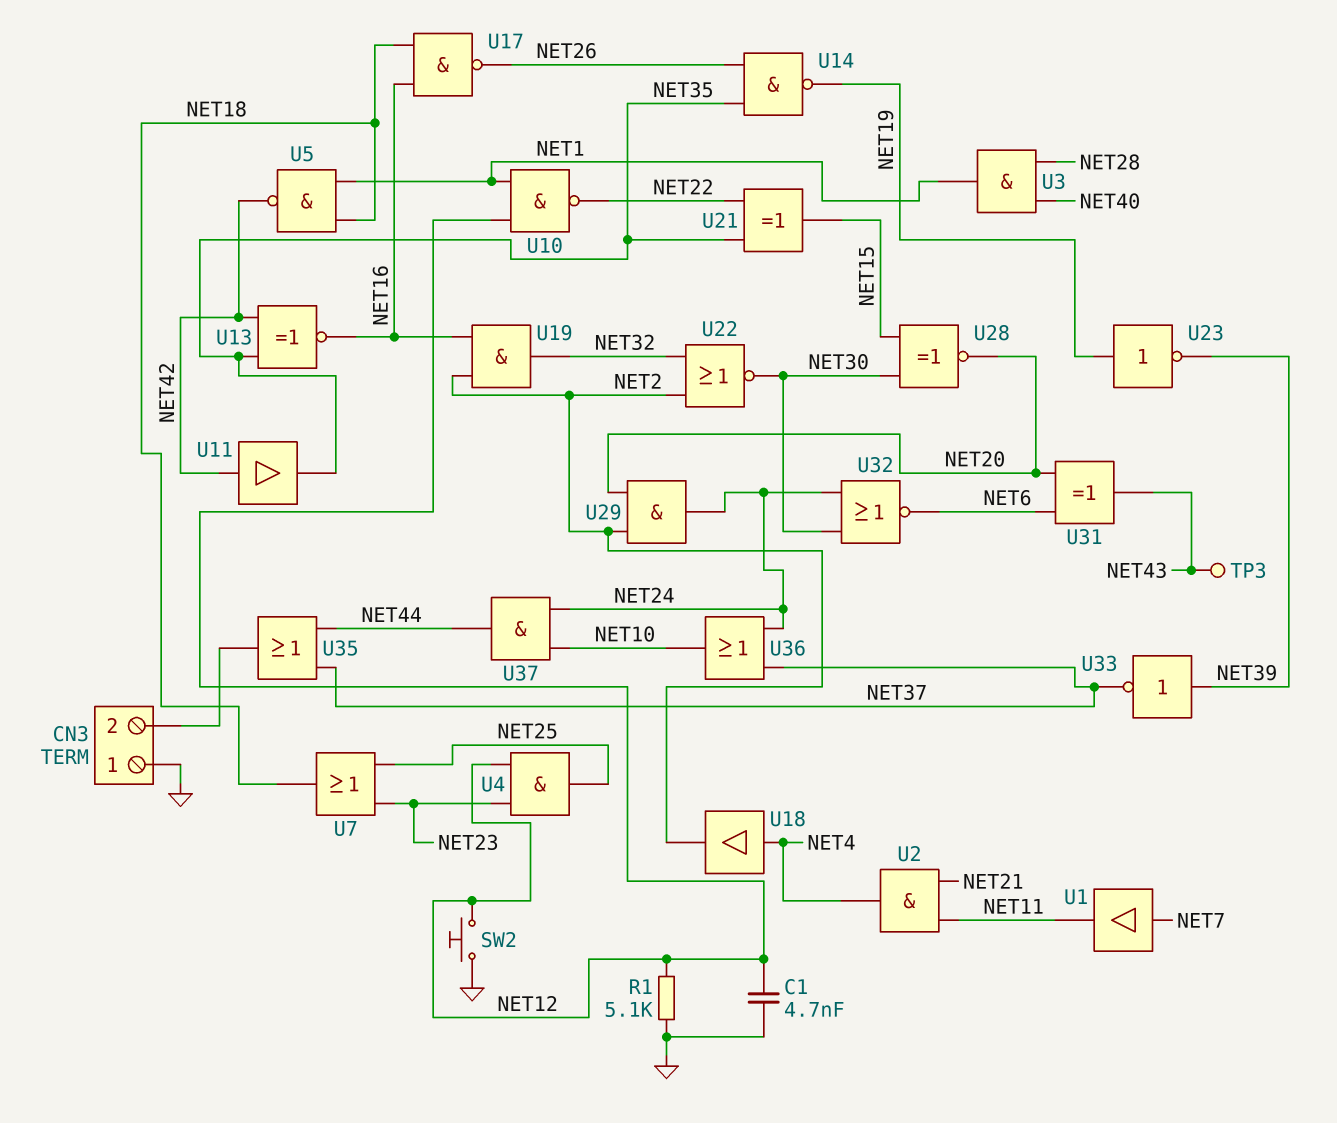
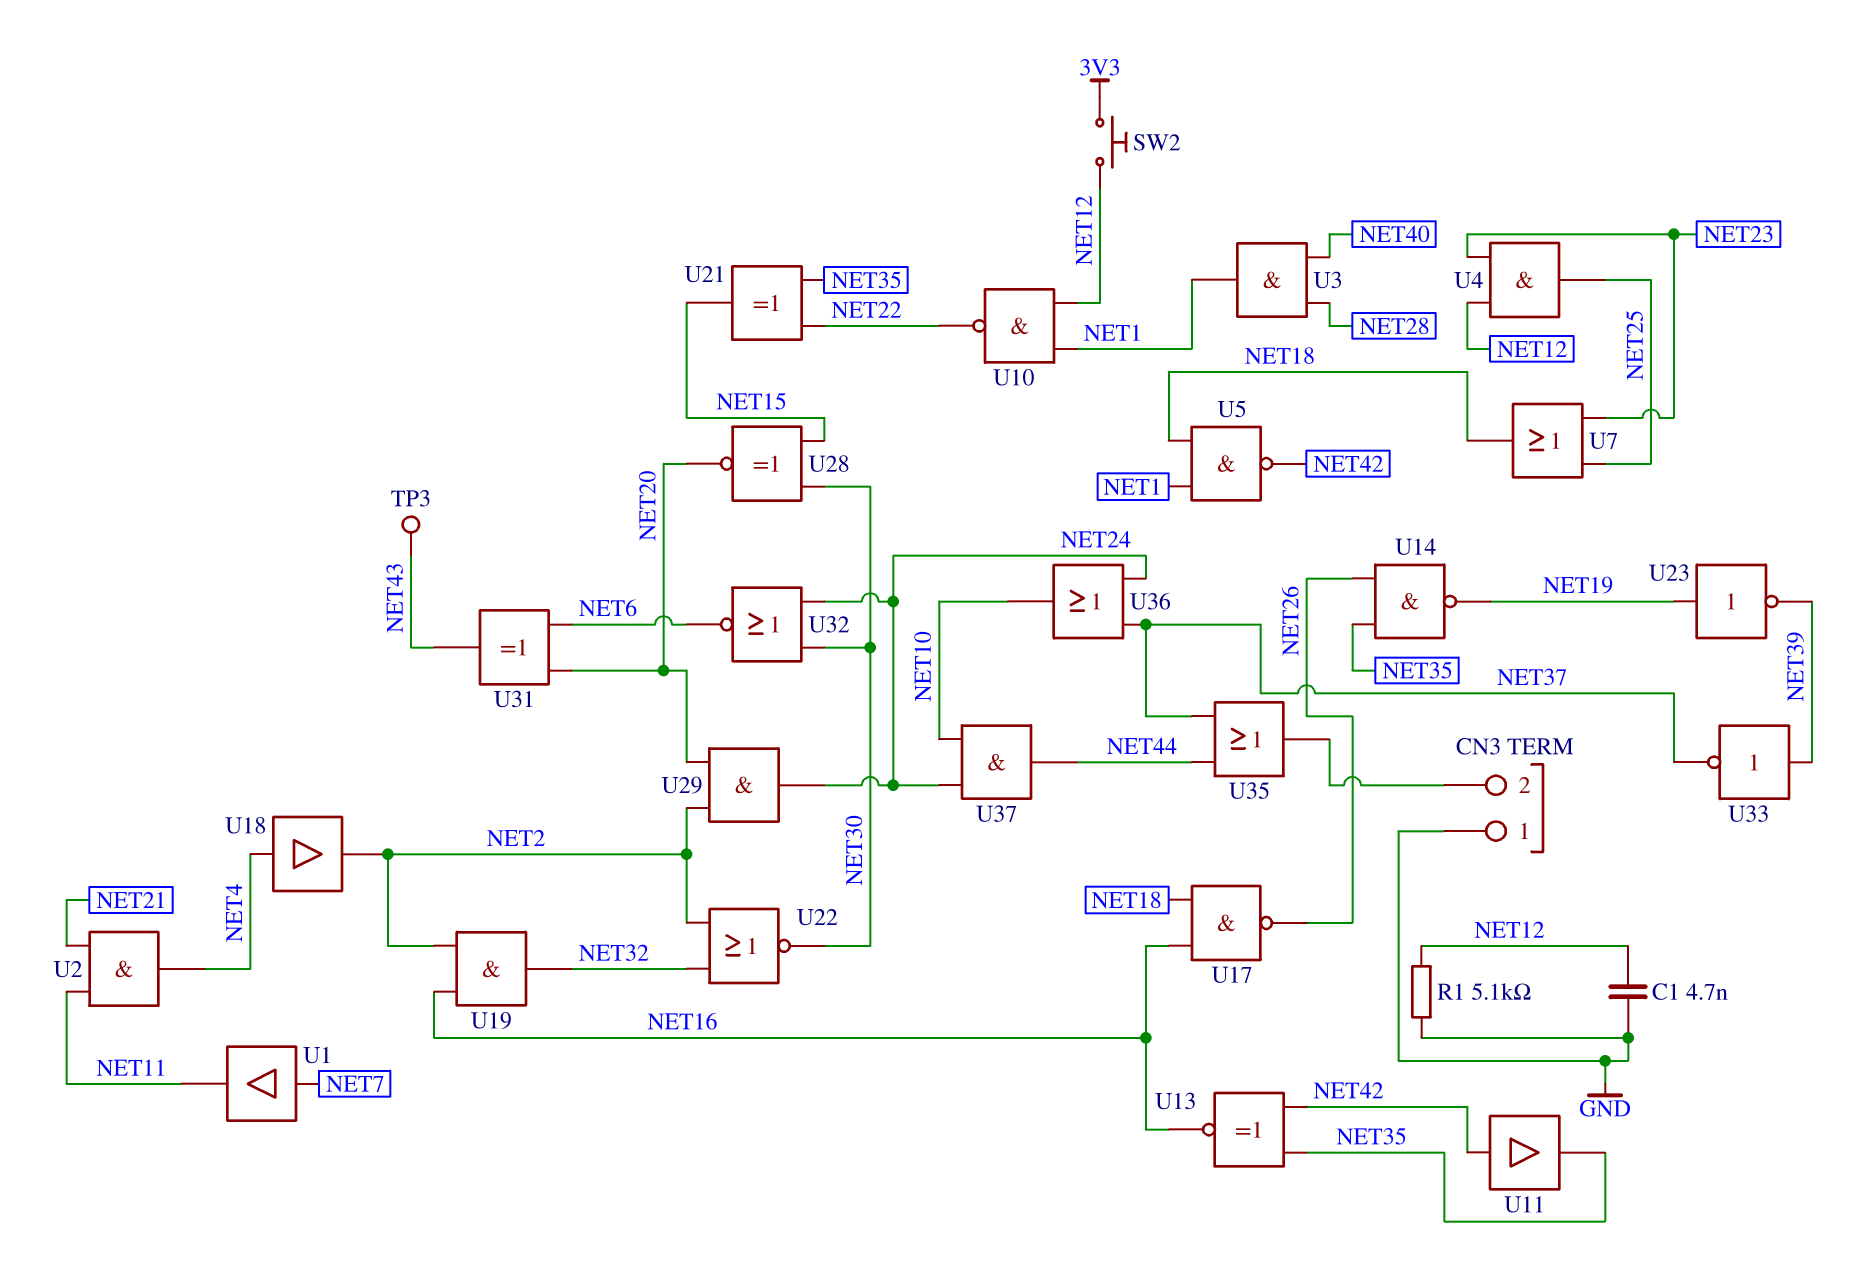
SW2: button (GND, NET12) -> button (3V3, NET12)

